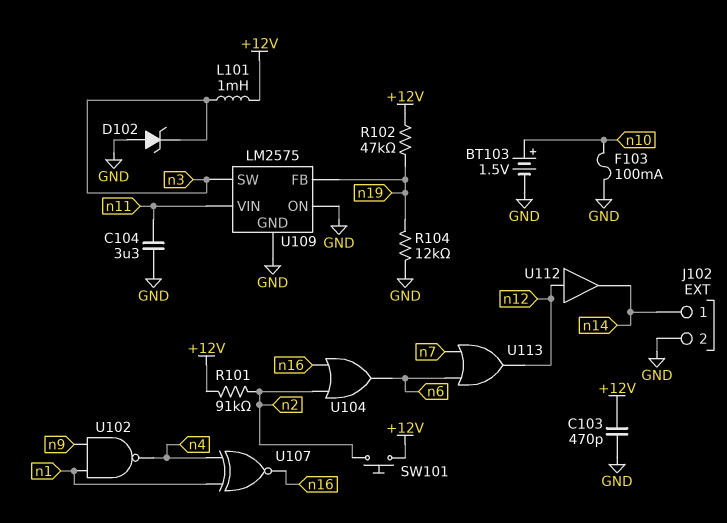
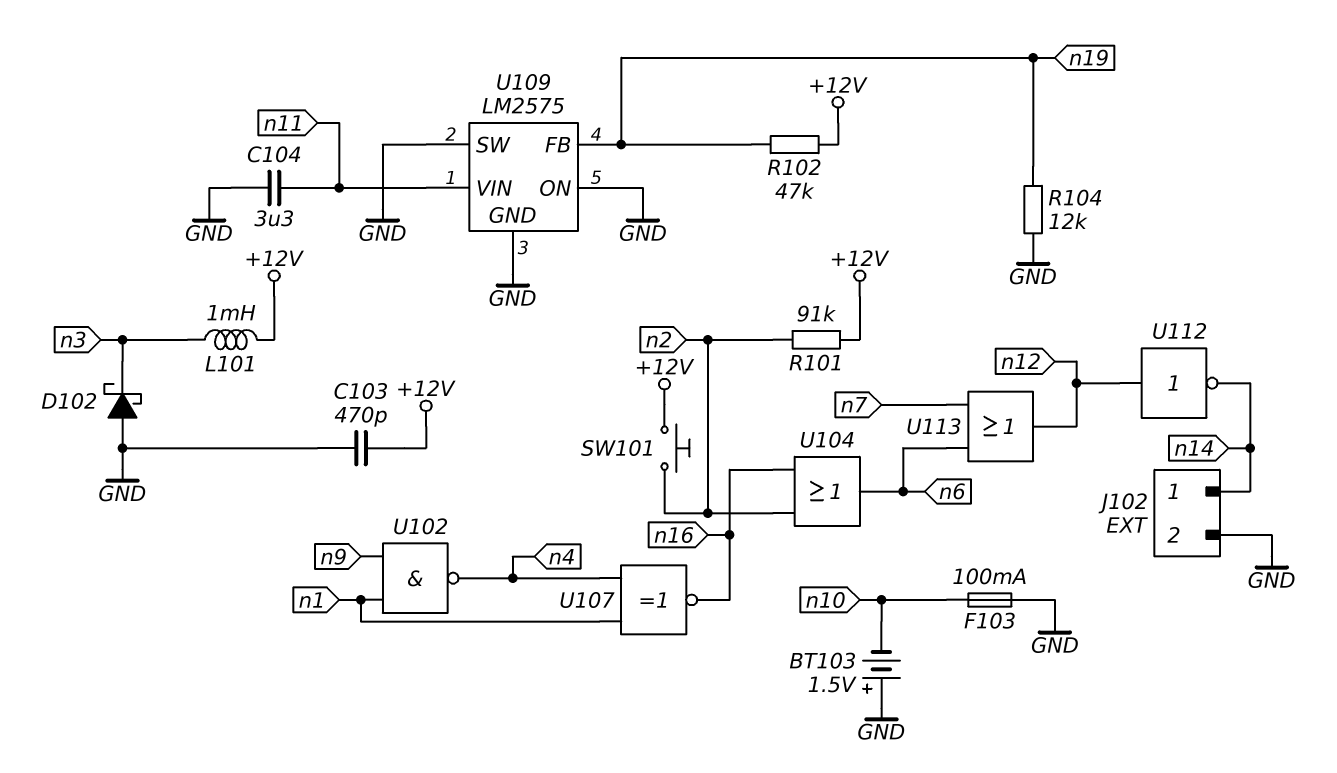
BT103: 1.5V (plus n10, minus GND) -> 1.5V (plus GND, minus n10)
D102: zener (A GND, K n3) -> schottky (A GND, K n3)
U109 pin SW: n3 -> GND
U112: buffer (in n12, out n14) -> NOT (in n12, out n14)

